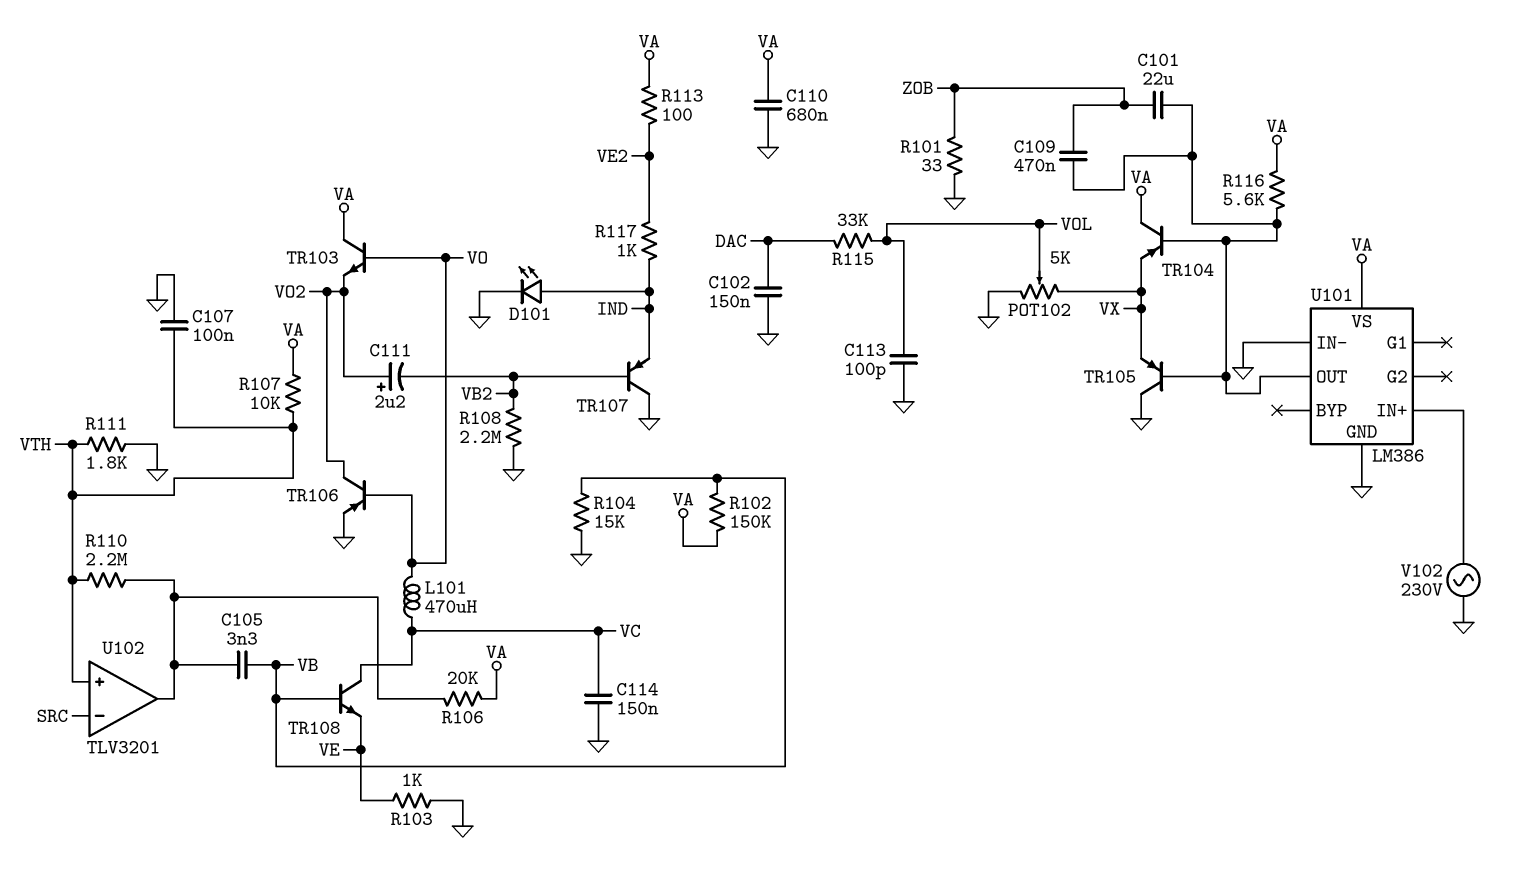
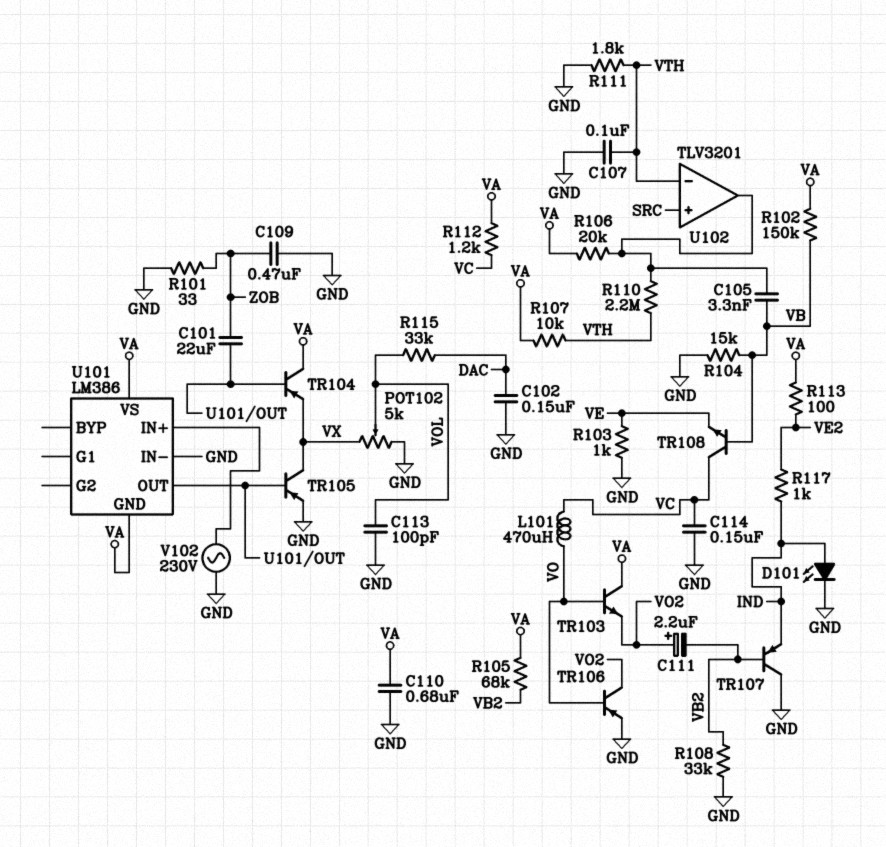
C109: 470nF (U101/OUT, ZOB) -> 470nF (GND, ZOB)
R105: none -> 68k (VA, VB2)
R108: 2.2M (GND, VB2) -> 33k (GND, VB2)
R112: none -> 1.2k (VA, VC)
R116: 5.6k (U101/OUT, VA) -> none
TR105: PNP (B U101/OUT, C GND, E VX) -> PNP (B U101/OUT, C VX, E GND)
U101 pin GND: GND -> VA
U102 pin in+: VTH -> SRC
U102 pin in-: SRC -> VTH

